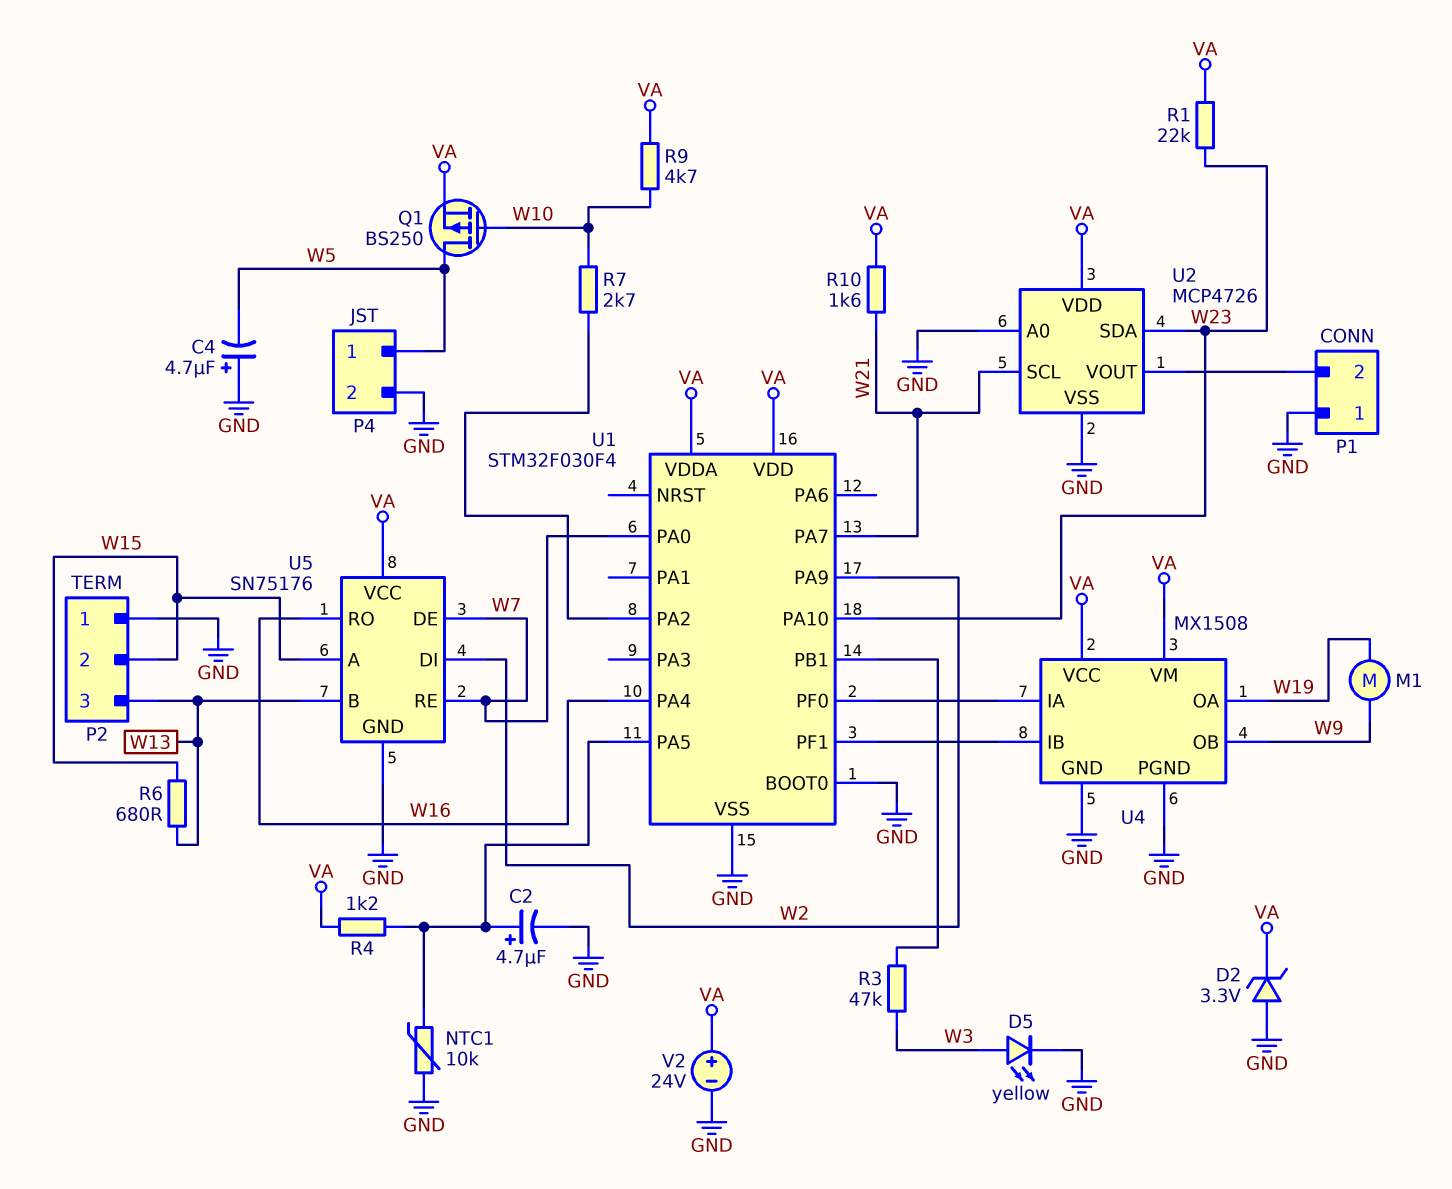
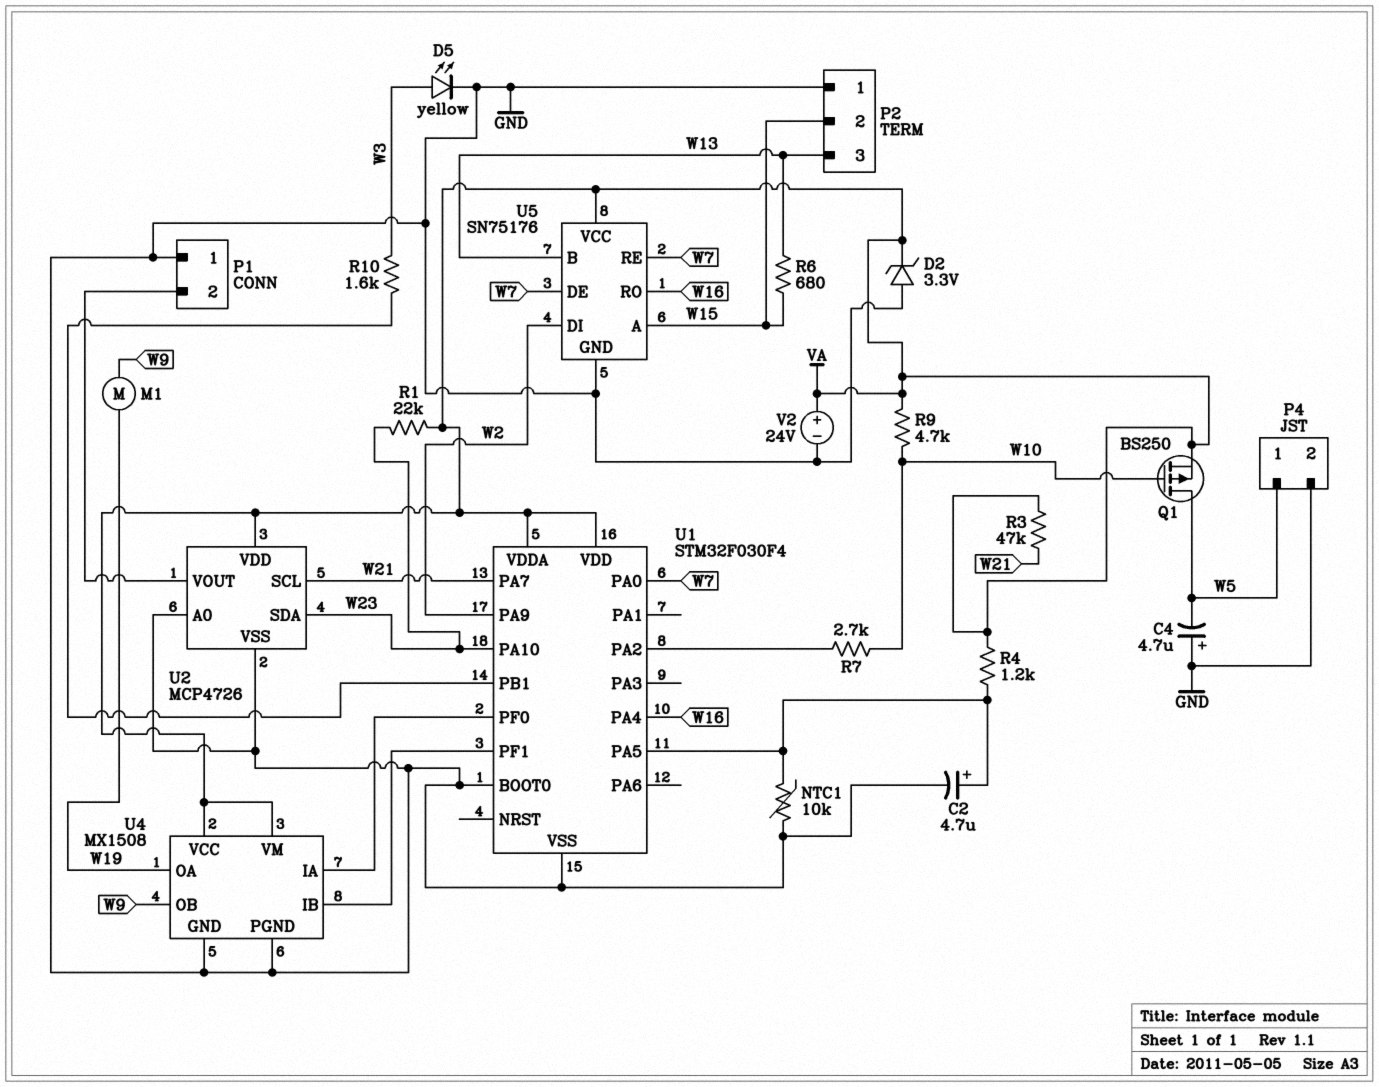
R3: 47k (U1/PB1, W3) -> 47k (VA, W21)
R10: 1.6k (VA, W21) -> 1.6k (U1/PB1, W3)

